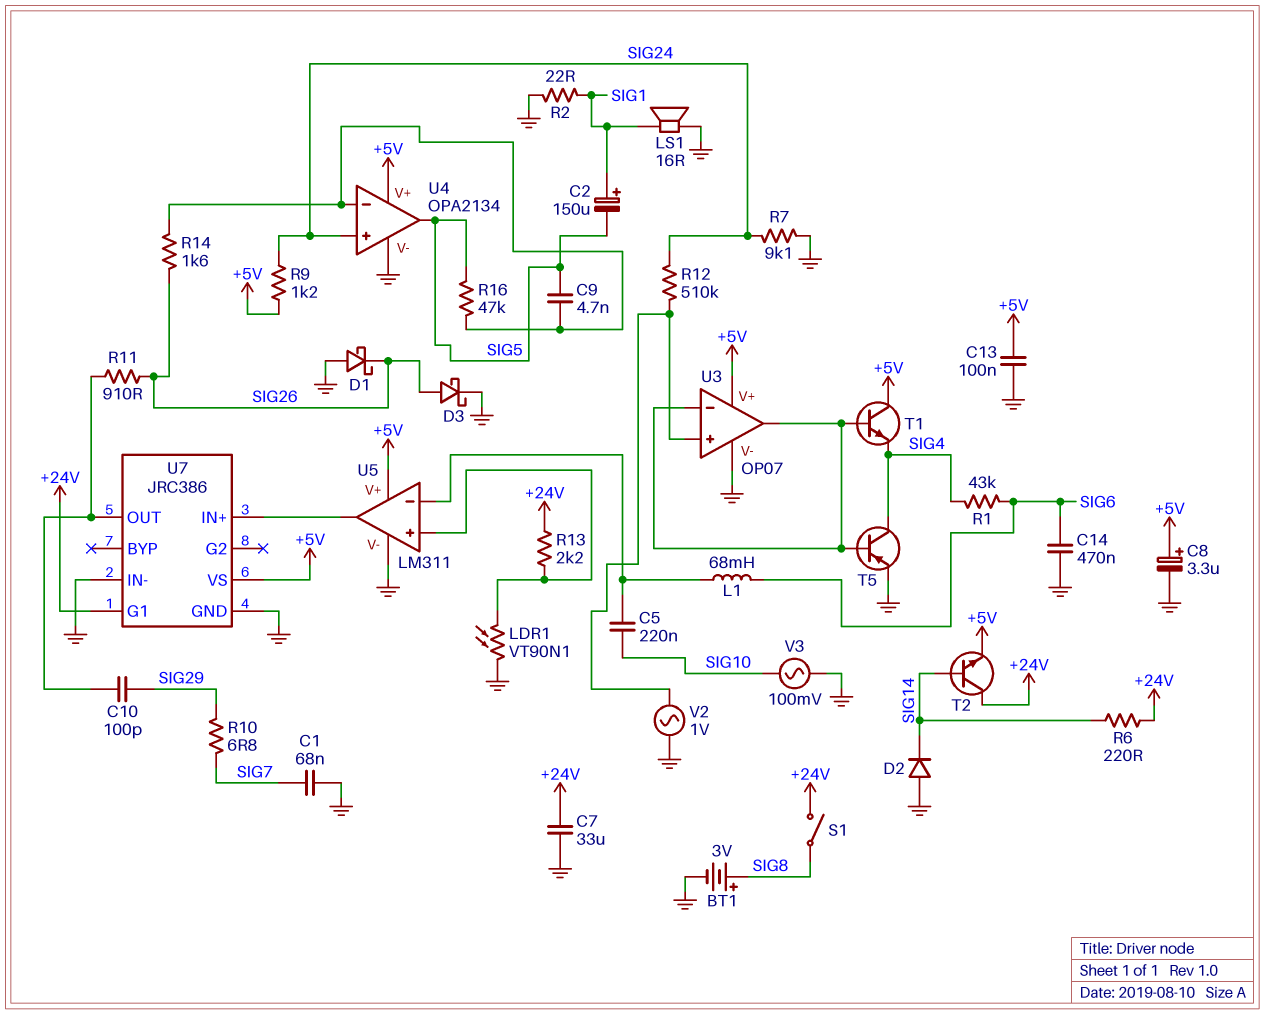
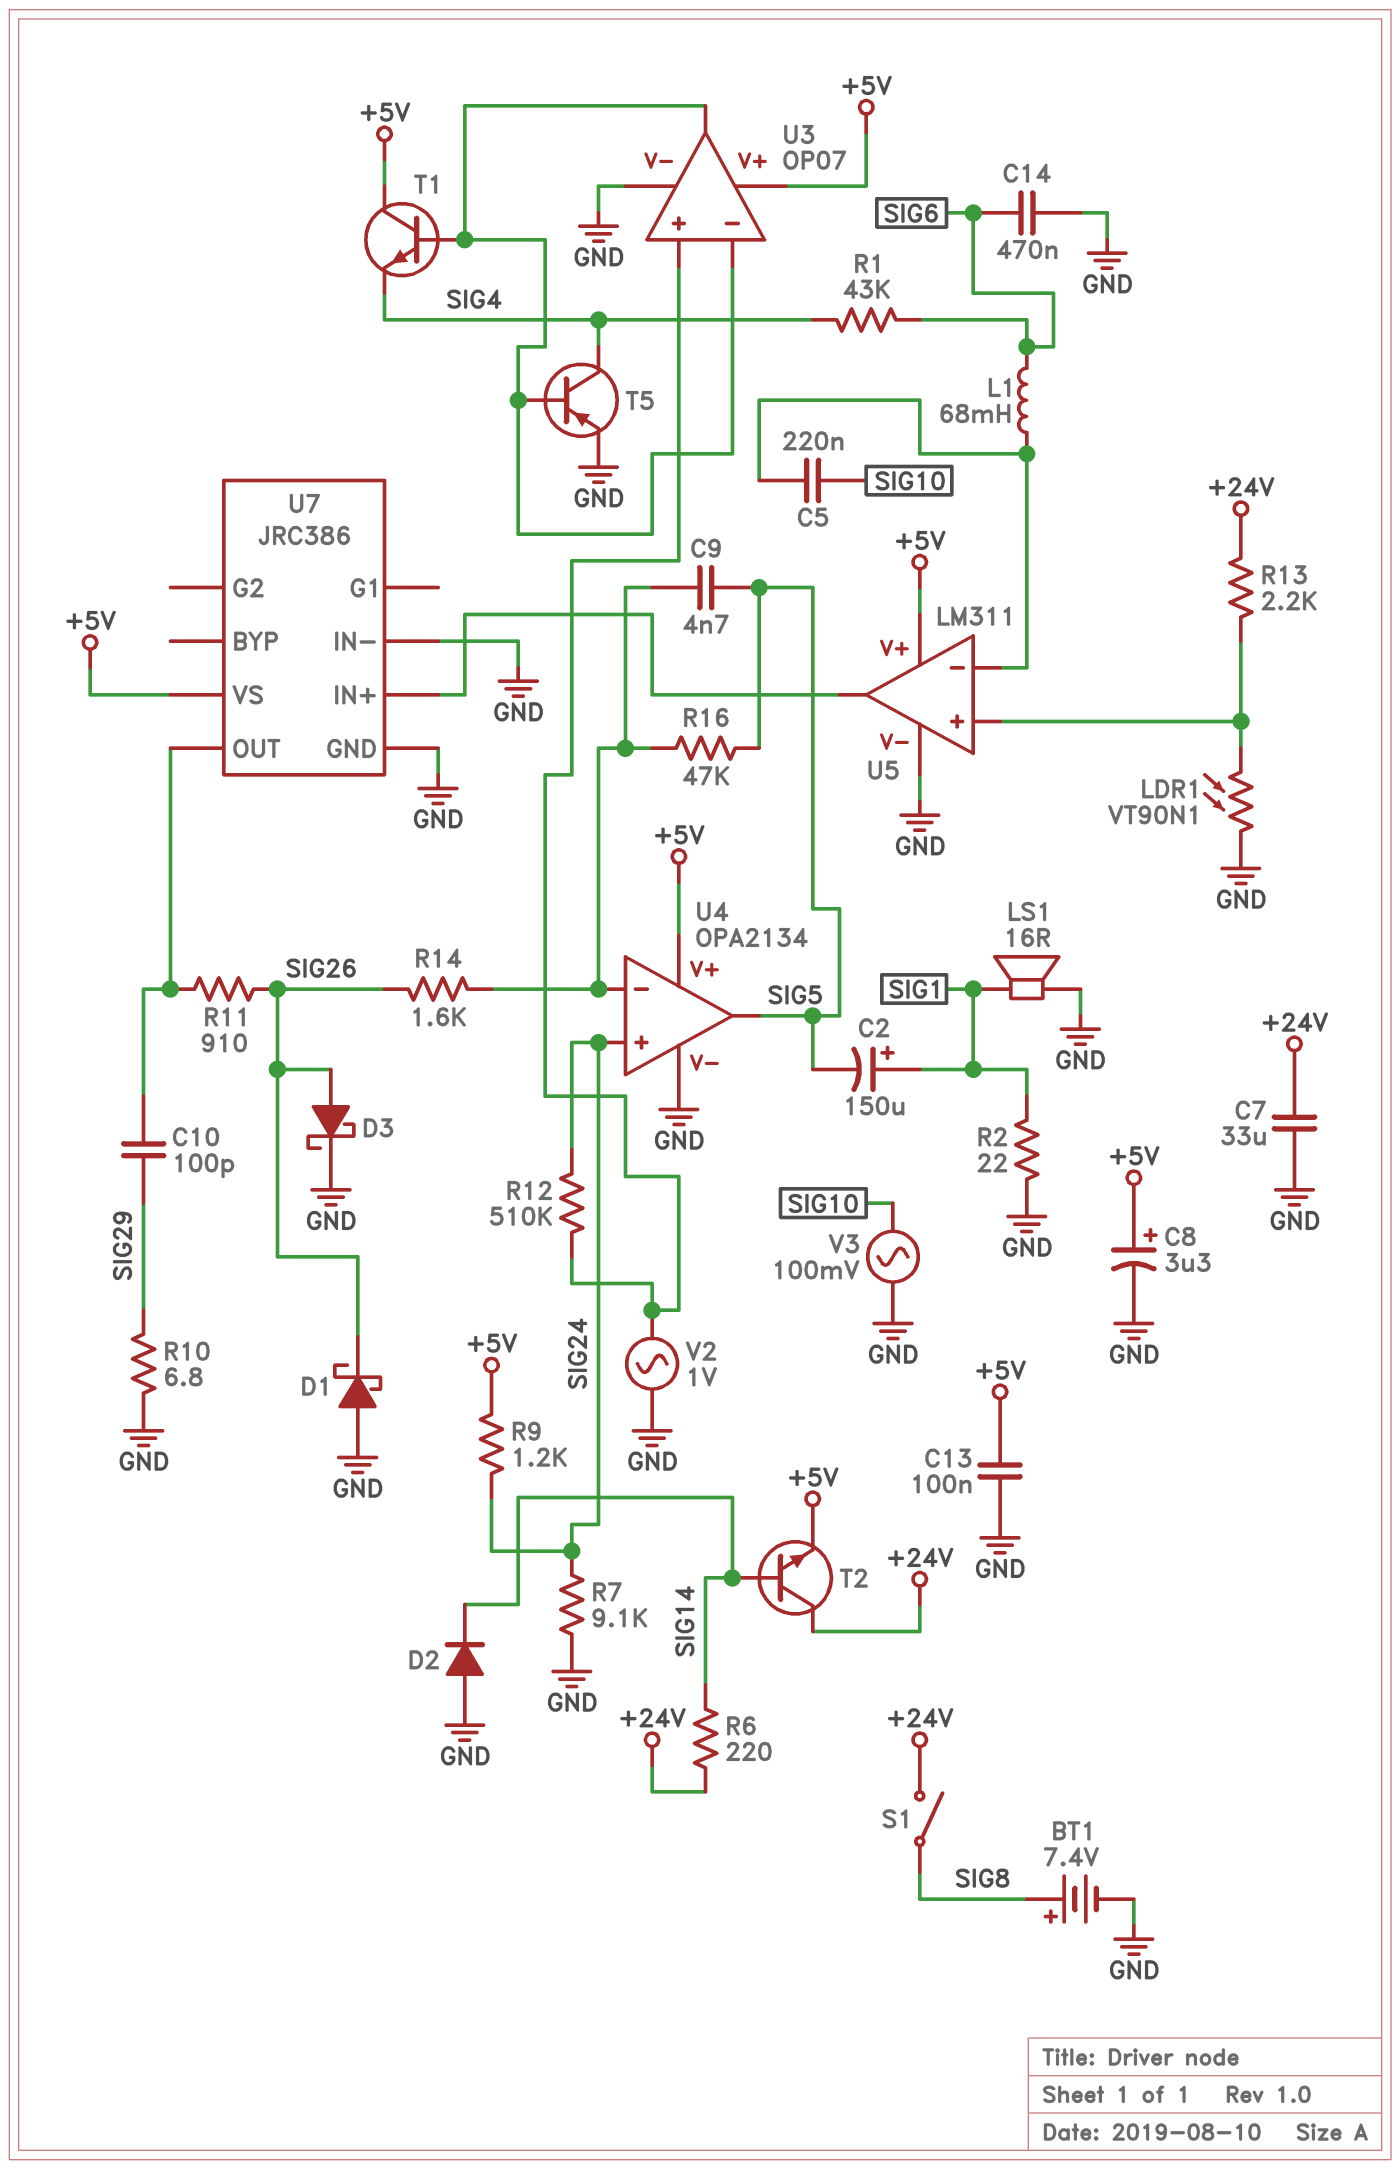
BT1: 3V (plus SIG8, minus GND) -> 7.4V (plus SIG8, minus GND)
C1: 68nF (GND, SIG7) -> none
R10: 6.8 (SIG7, SIG29) -> 6.8 (GND, SIG29)
U7 pin G1: +24V -> none

